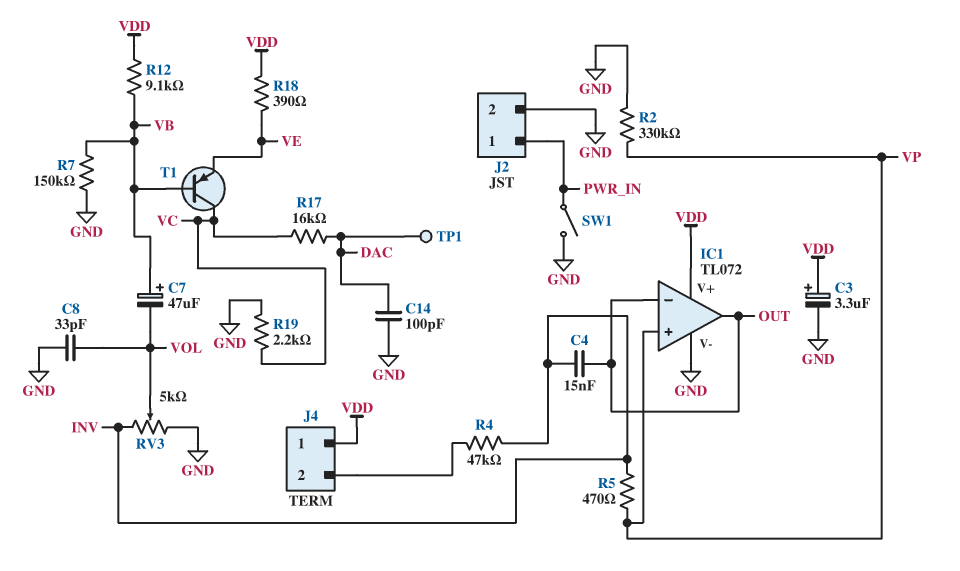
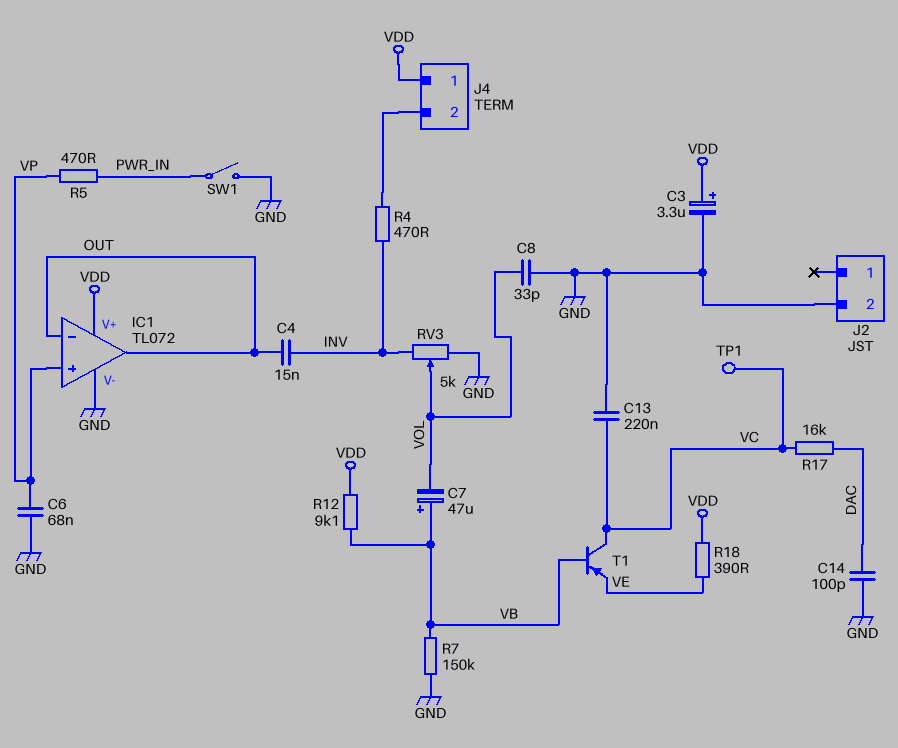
C6: none -> 68nF (GND, VP)
C13: none -> 220nF (GND, VC)
J2 pin 1: PWR_IN -> none
R2: 330k (GND, VP) -> none
R4: 47k (INV, J4/2) -> 470 (INV, J4/2)
R5: 470 (INV, VP) -> 470 (PWR_IN, VP)
R19: 2.2k (GND, VC) -> none
TP1: test point (DAC) -> test point (VC)

